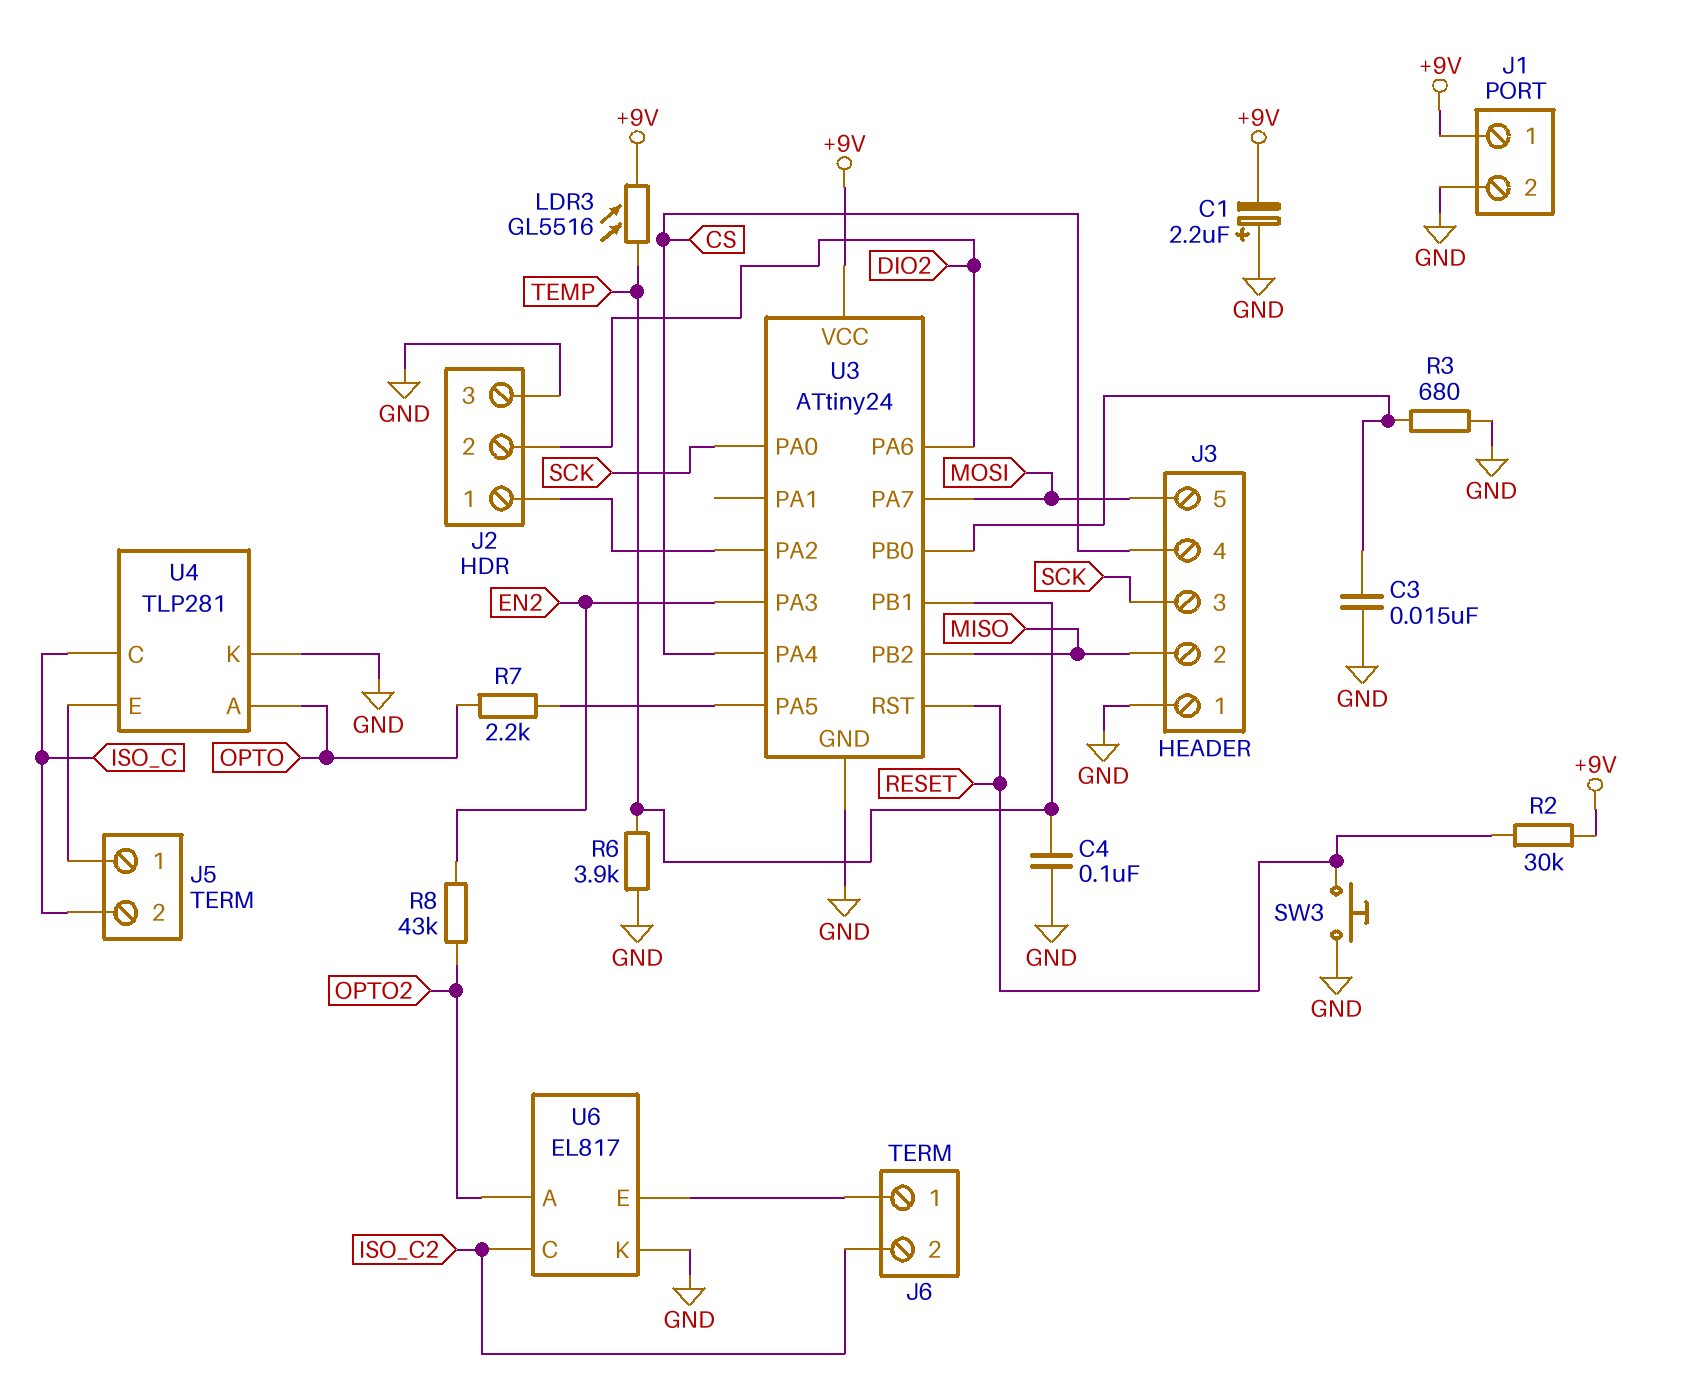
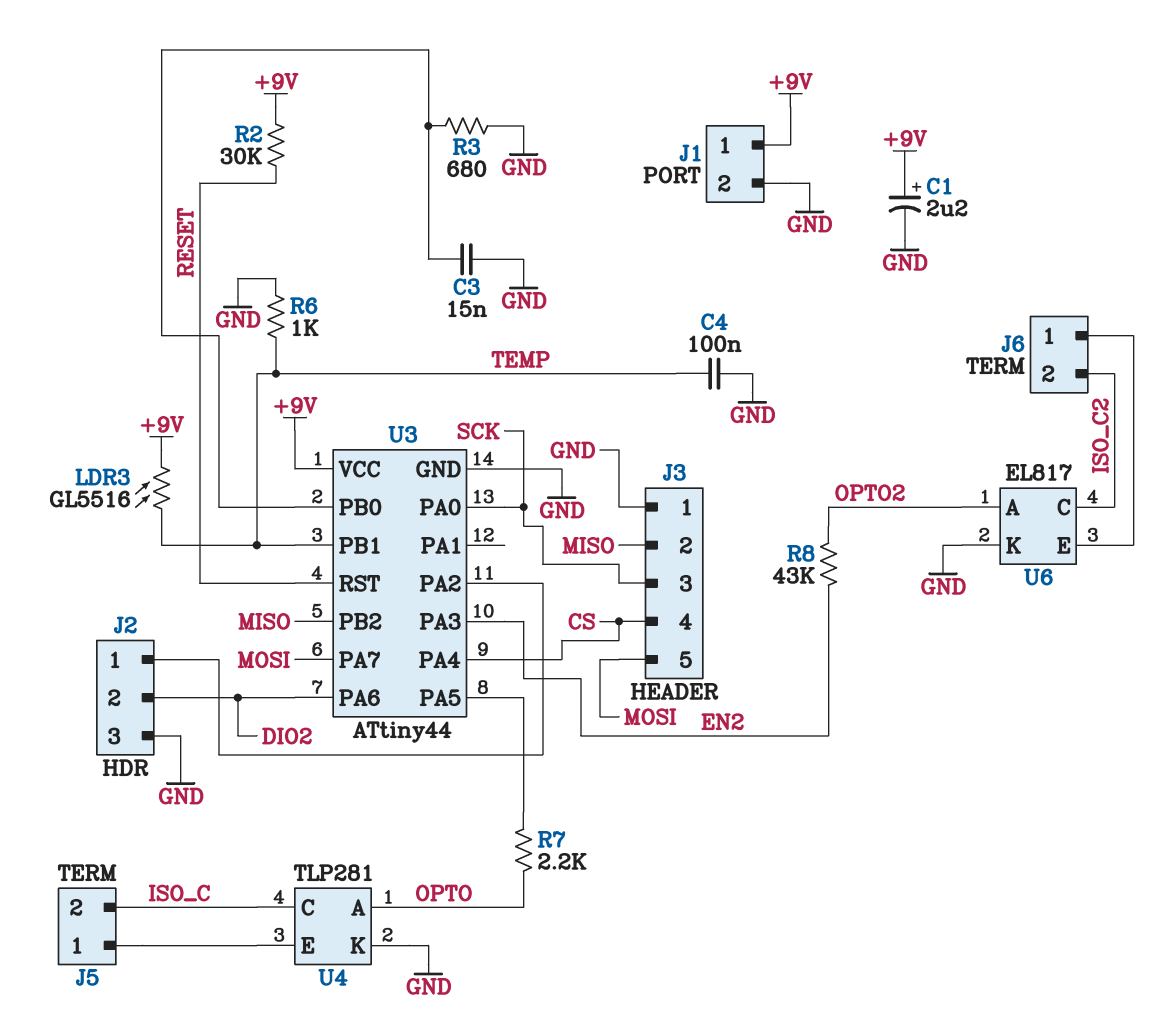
C1: 2.2uF (plus GND, minus +9V) -> 2.2uF (plus +9V, minus GND)
R6: 3.9k (GND, TEMP) -> 1k (GND, TEMP)
SW3: button (GND, RESET) -> none
U3: ATtiny24 -> ATtiny44

